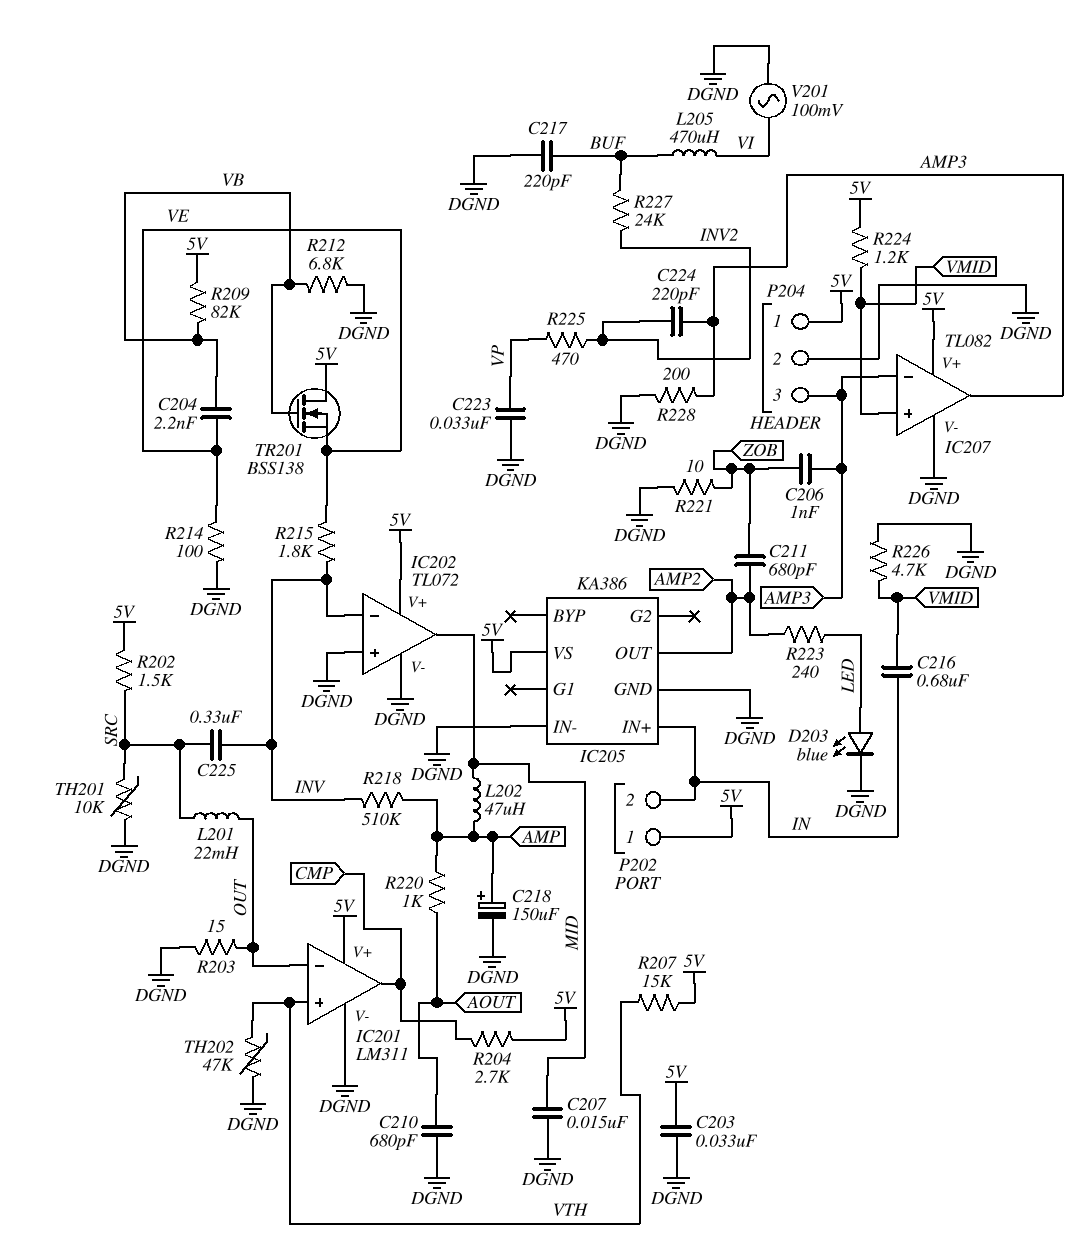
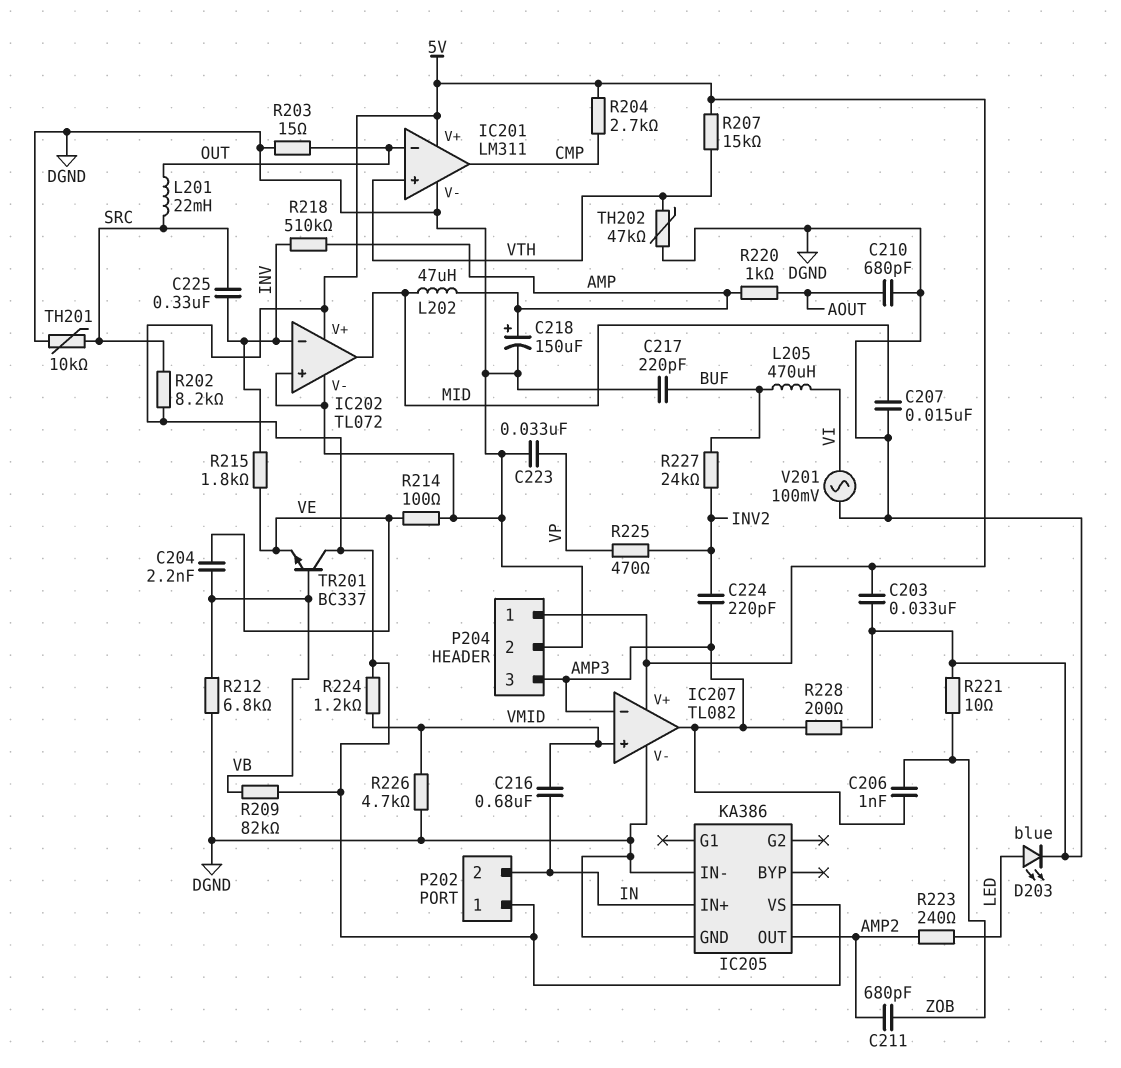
R202: 1.5k (5V, SRC) -> 8.2k (5V, SRC)
TR201: NMOS BSS138 (G VB, D 5V, S VE) -> NPN BC337 (B VB, C 5V, E VE)

